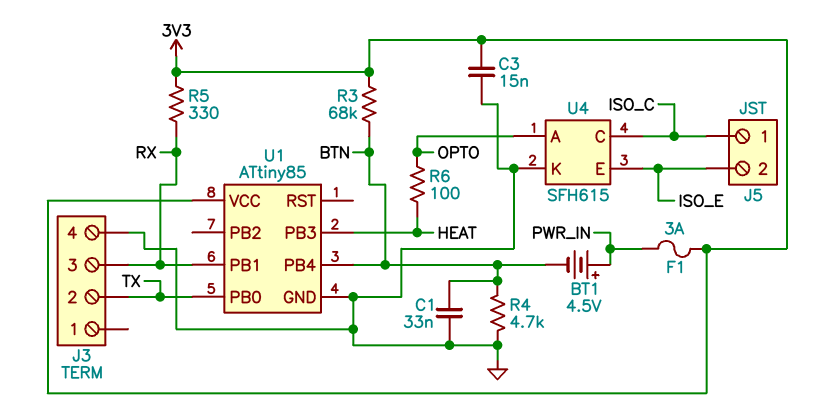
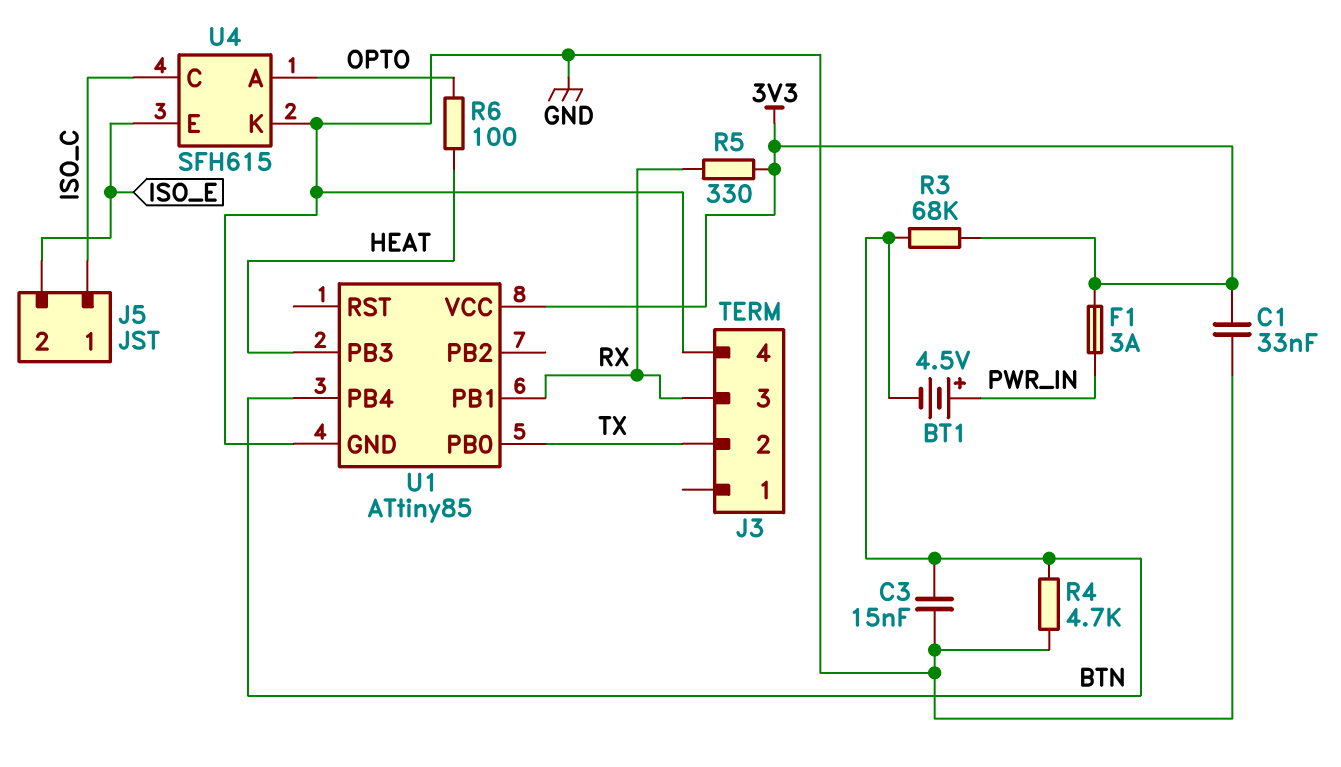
C1: 33nF (BTN, GND) -> 33nF (3V3, GND)
C3: 15nF (3V3, GND) -> 15nF (BTN, GND)

